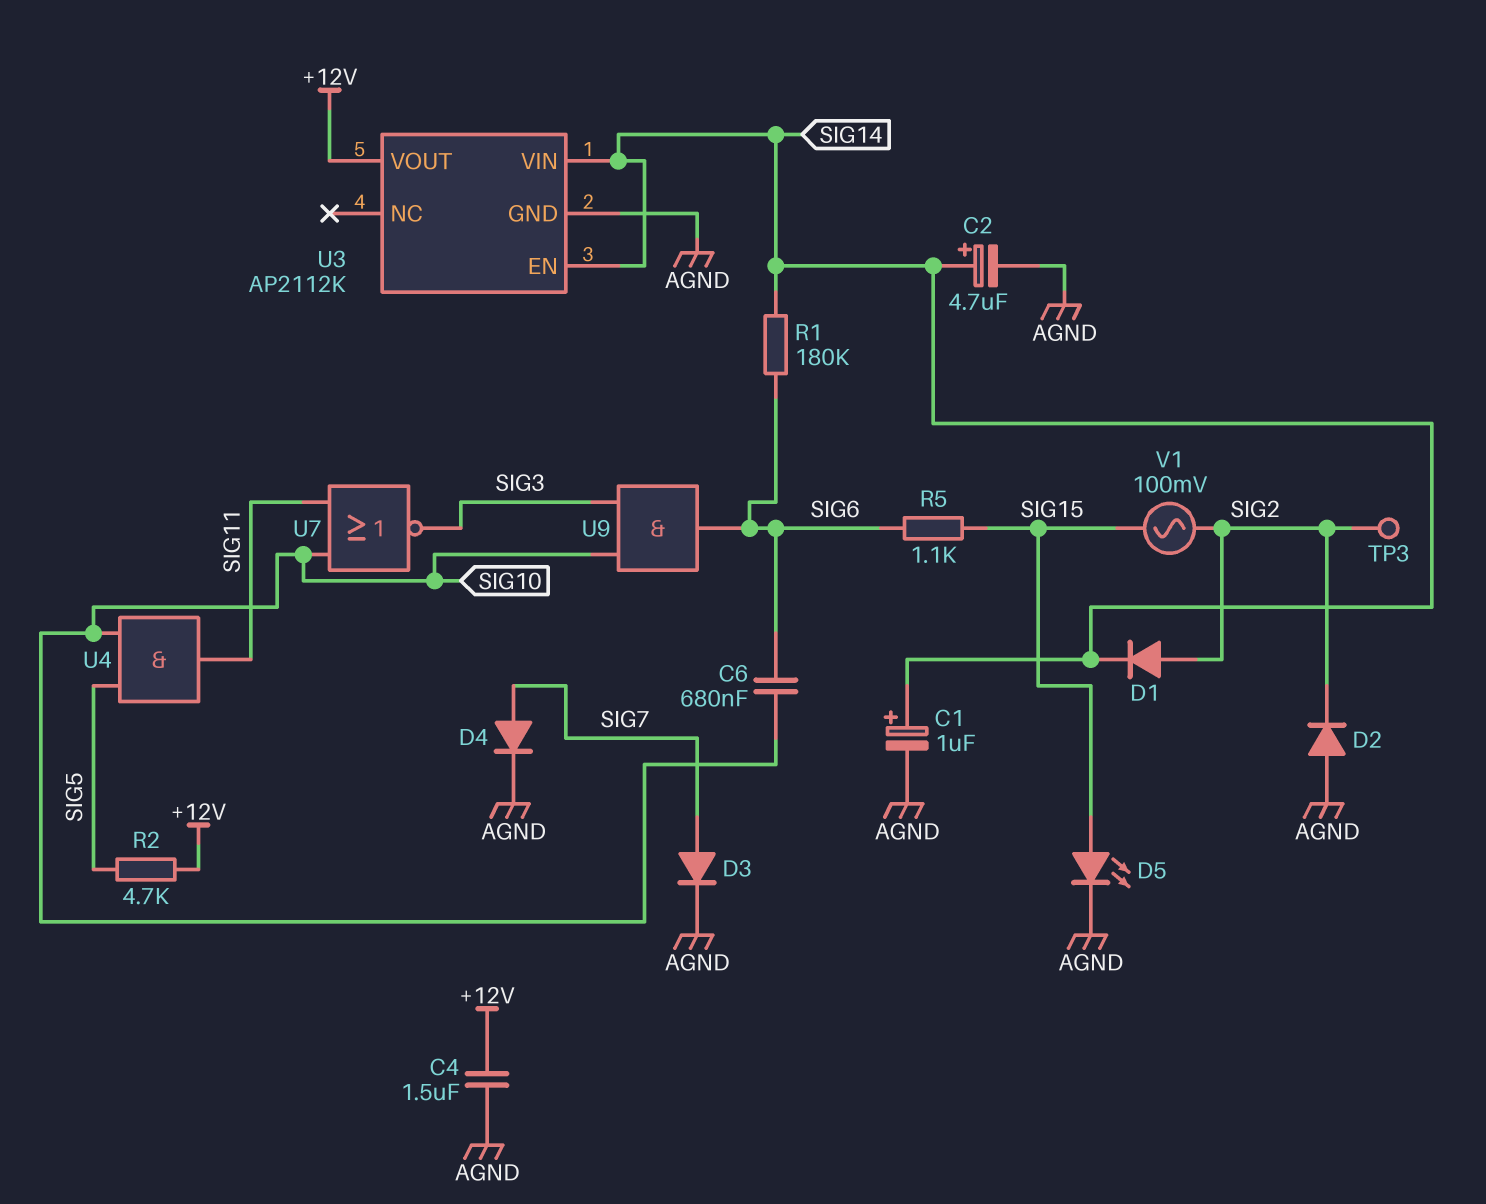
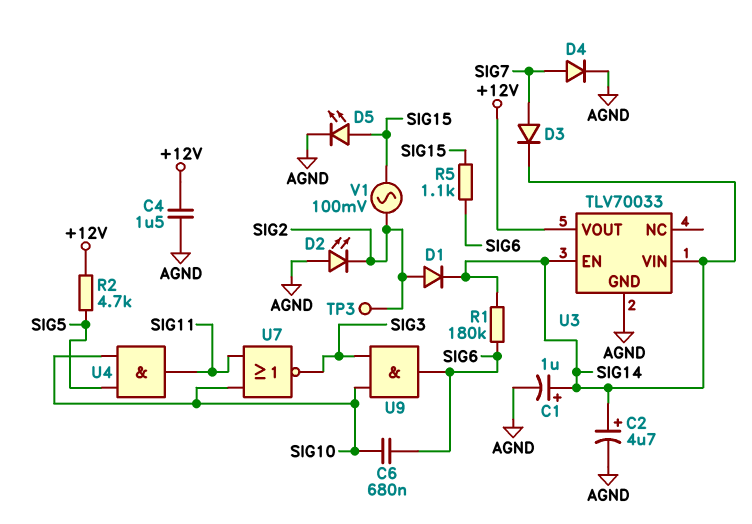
D2: diode (A AGND, K SIG2) -> LED (A AGND, K SIG2)
D3: diode (A SIG7, K AGND) -> diode (A SIG7, K SIG14)
U3: AP2112K -> TLV70033

